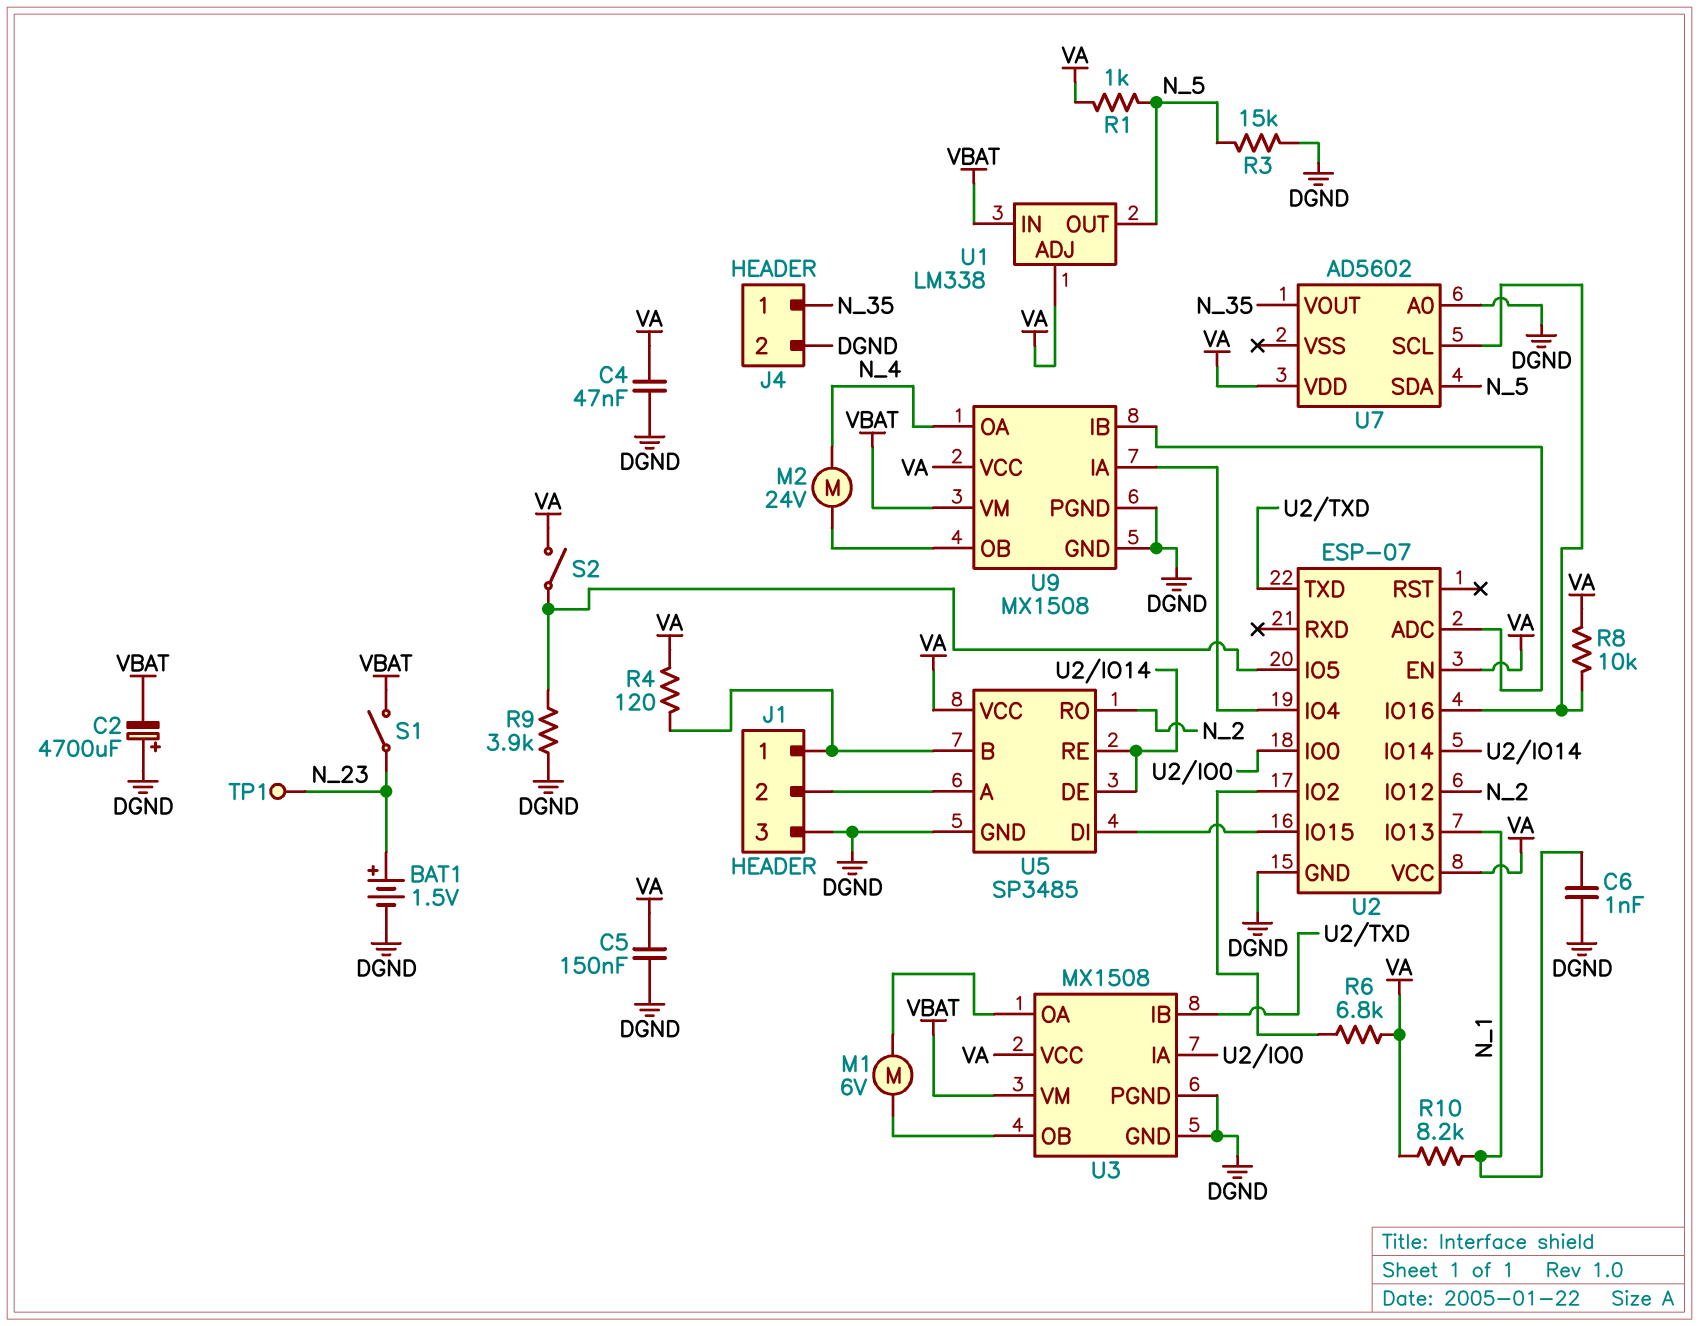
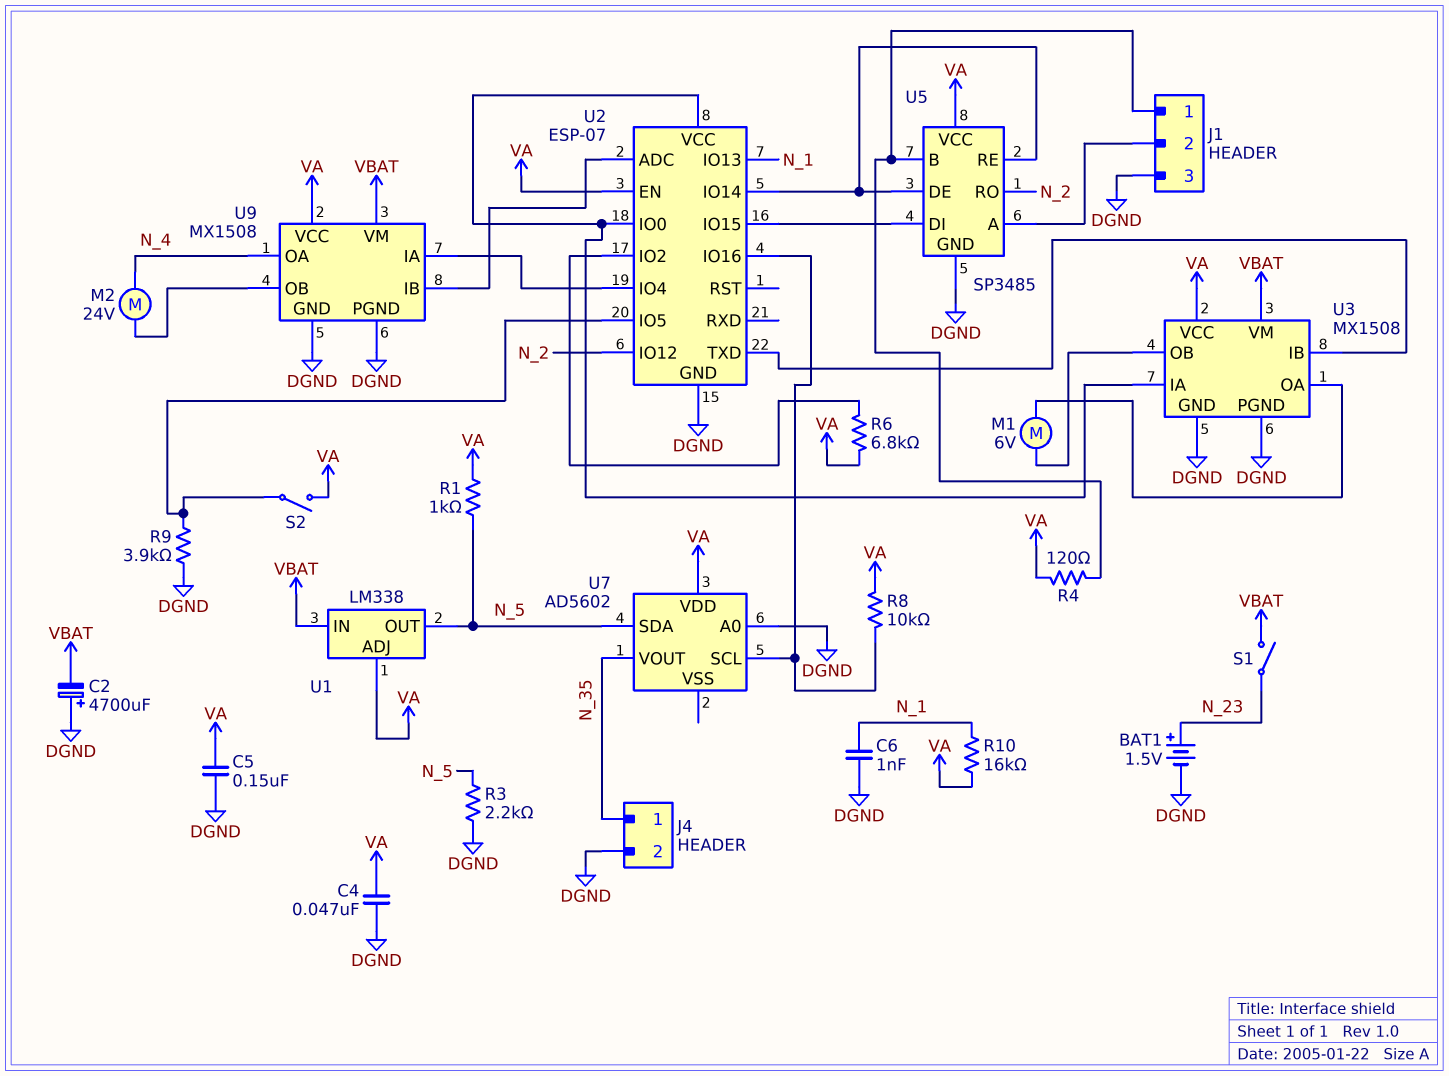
R3: 15k (DGND, N_5) -> 2.2k (DGND, N_5)
R10: 8.2k (N_1, VA) -> 16k (N_1, VA)
TP1: test point (N_23) -> none
U2 pin VCC: VA -> U2/IO0

